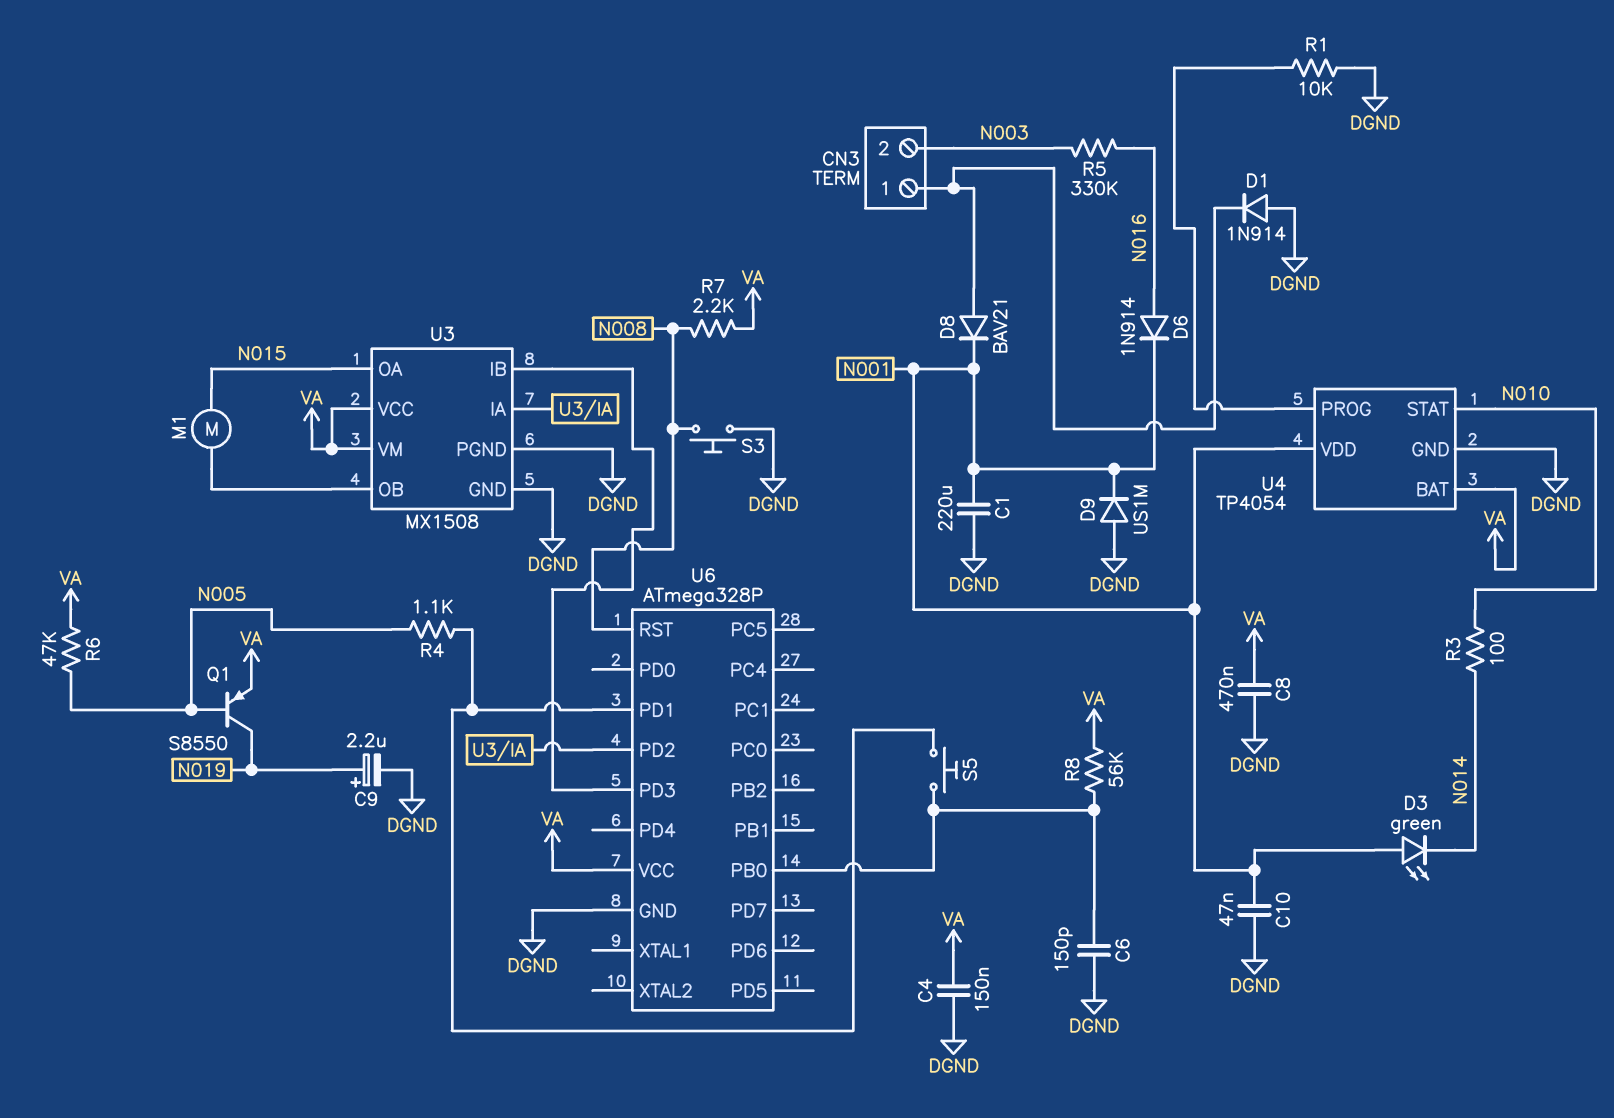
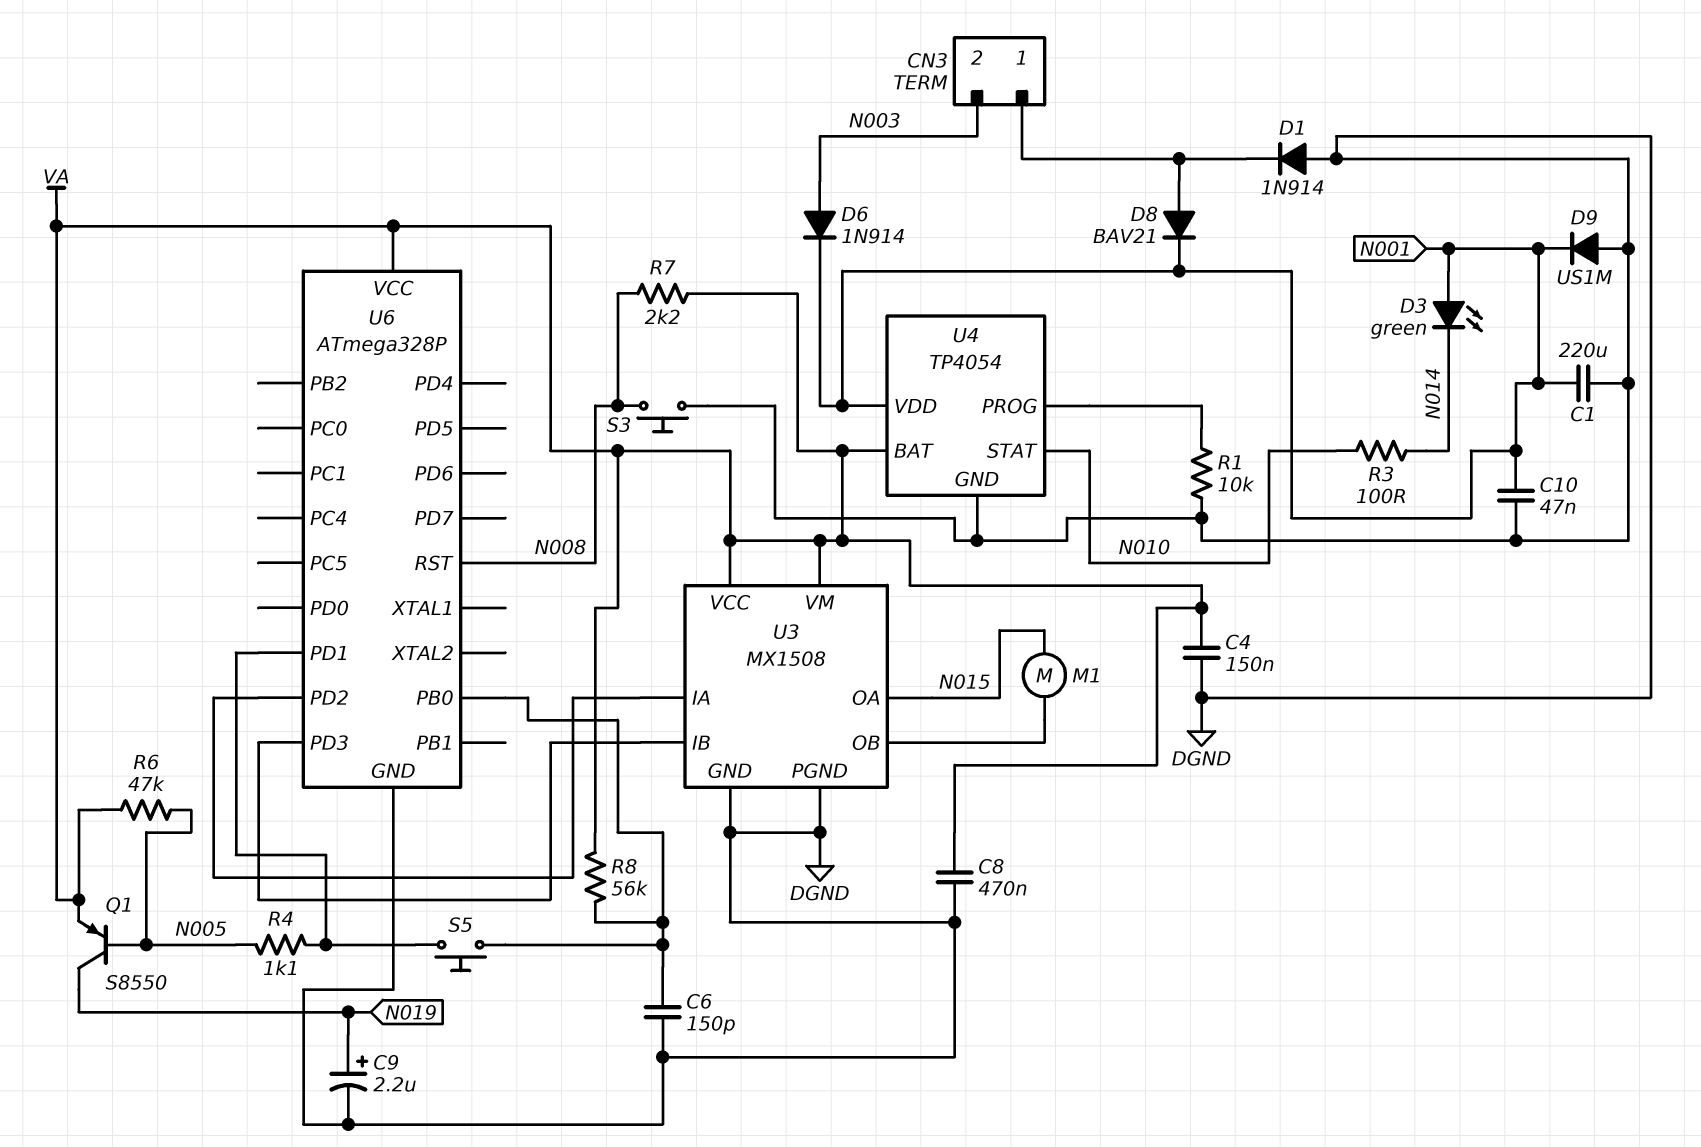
D6: diode 1N914 (A N016, K N001) -> diode 1N914 (A N003, K N001)
R5: 330k (N003, N016) -> none

